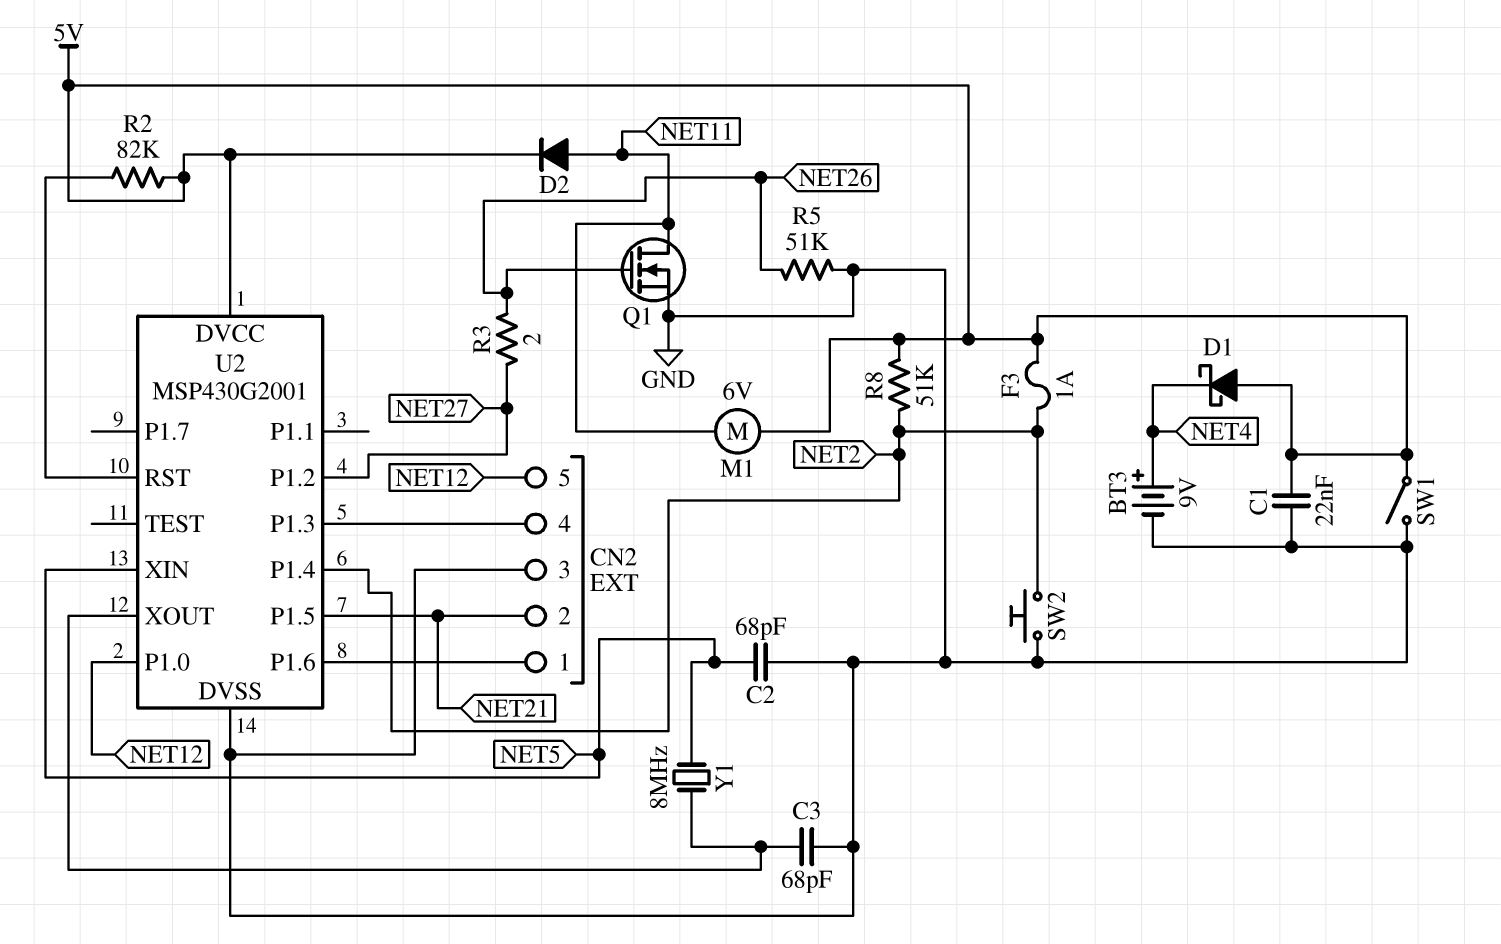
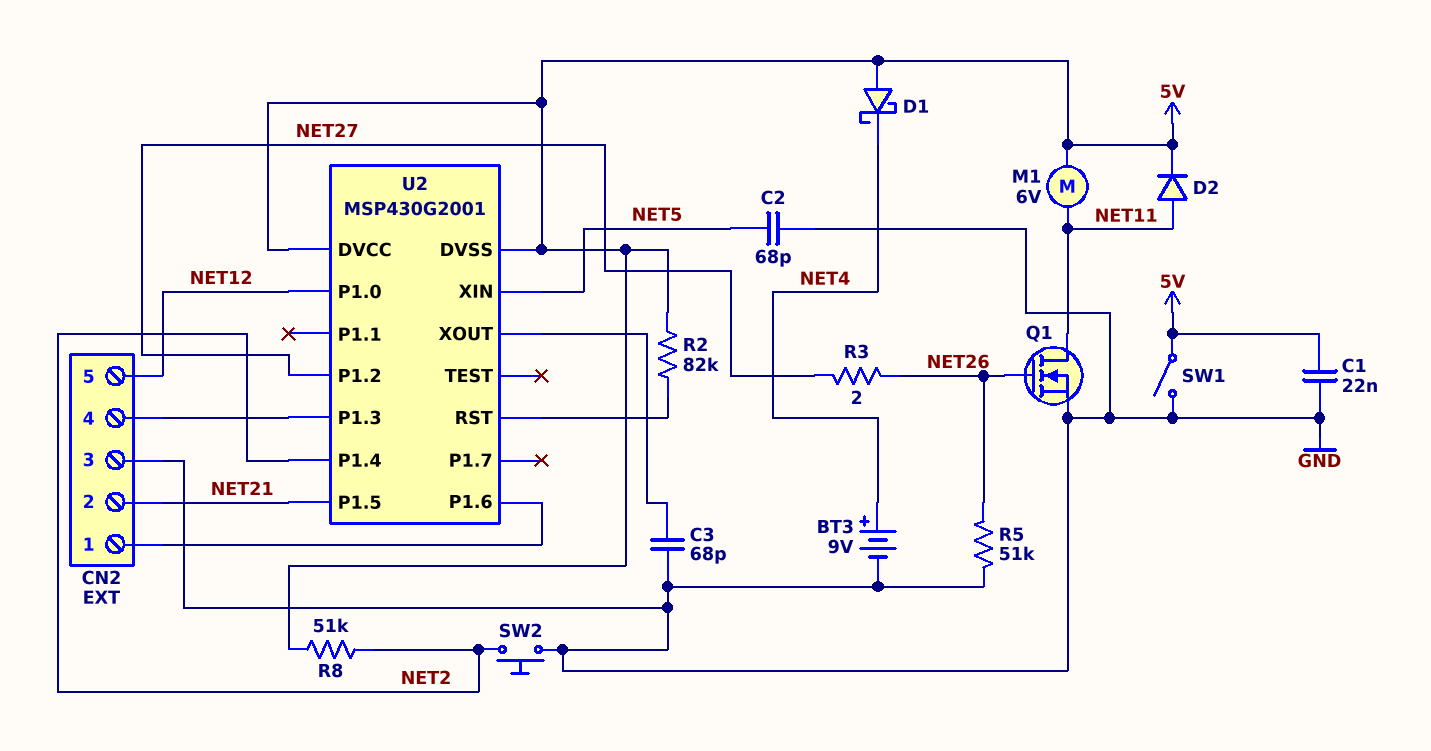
F3: 1A (5V, NET2) -> none
U2 pin DVSS: GND -> 5V
Y1: 8MHz (NET5, U2/XOUT) -> none

